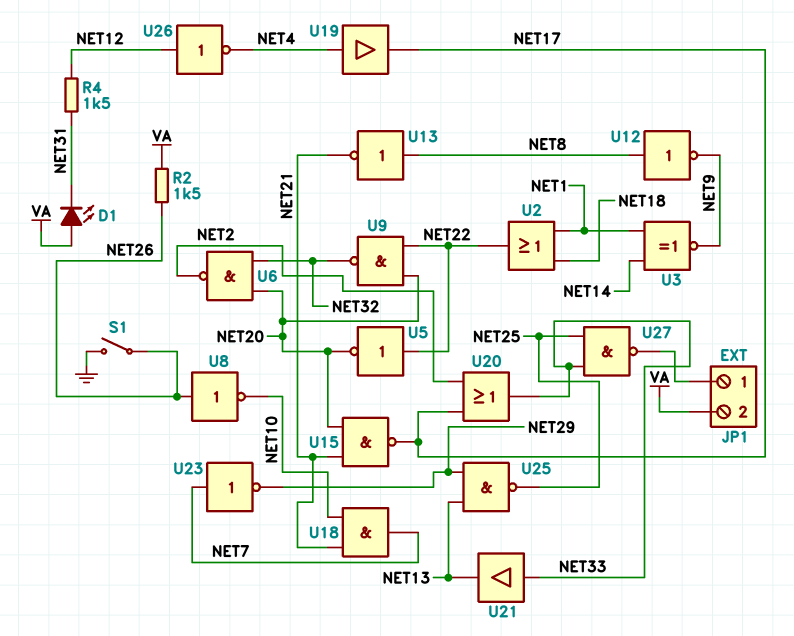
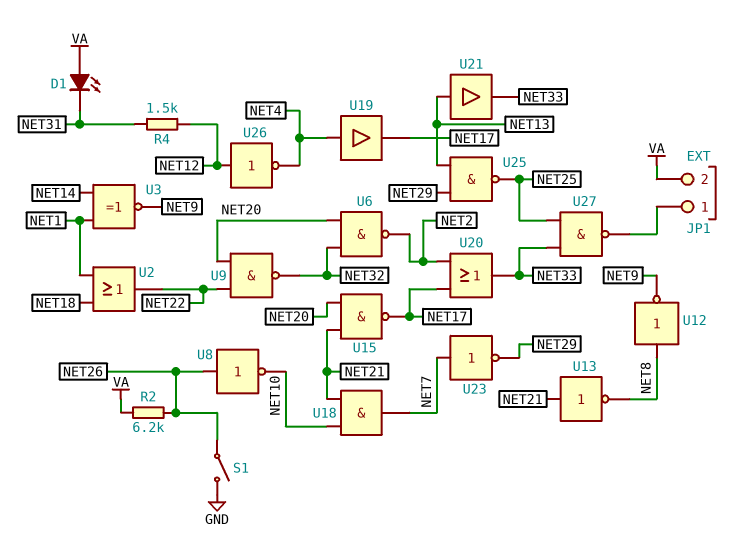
R2: 1.5k (NET26, VA) -> 6.2k (NET26, VA)
U5: NOT (in NET22, out NET20) -> none
U13: NOT (in NET8, out NET21) -> NOT (in NET21, out NET8)
U21: buffer (in NET33, out NET13) -> buffer (in NET13, out NET33)

